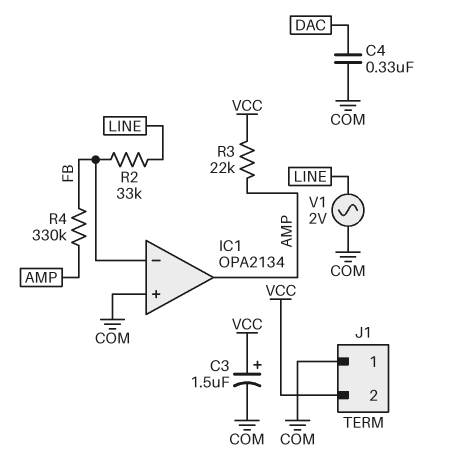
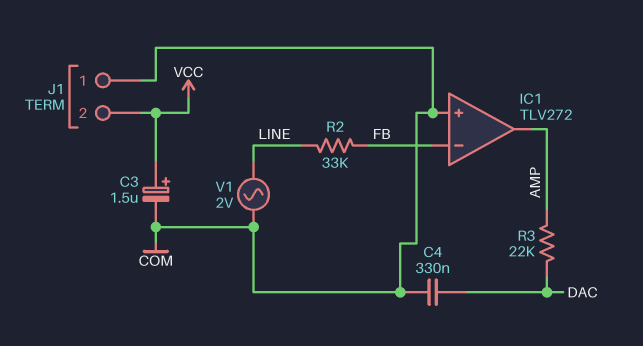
IC1: OPA2134 -> TLV272
R3: 22k (AMP, VCC) -> 22k (AMP, DAC)
R4: 330k (AMP, FB) -> none

